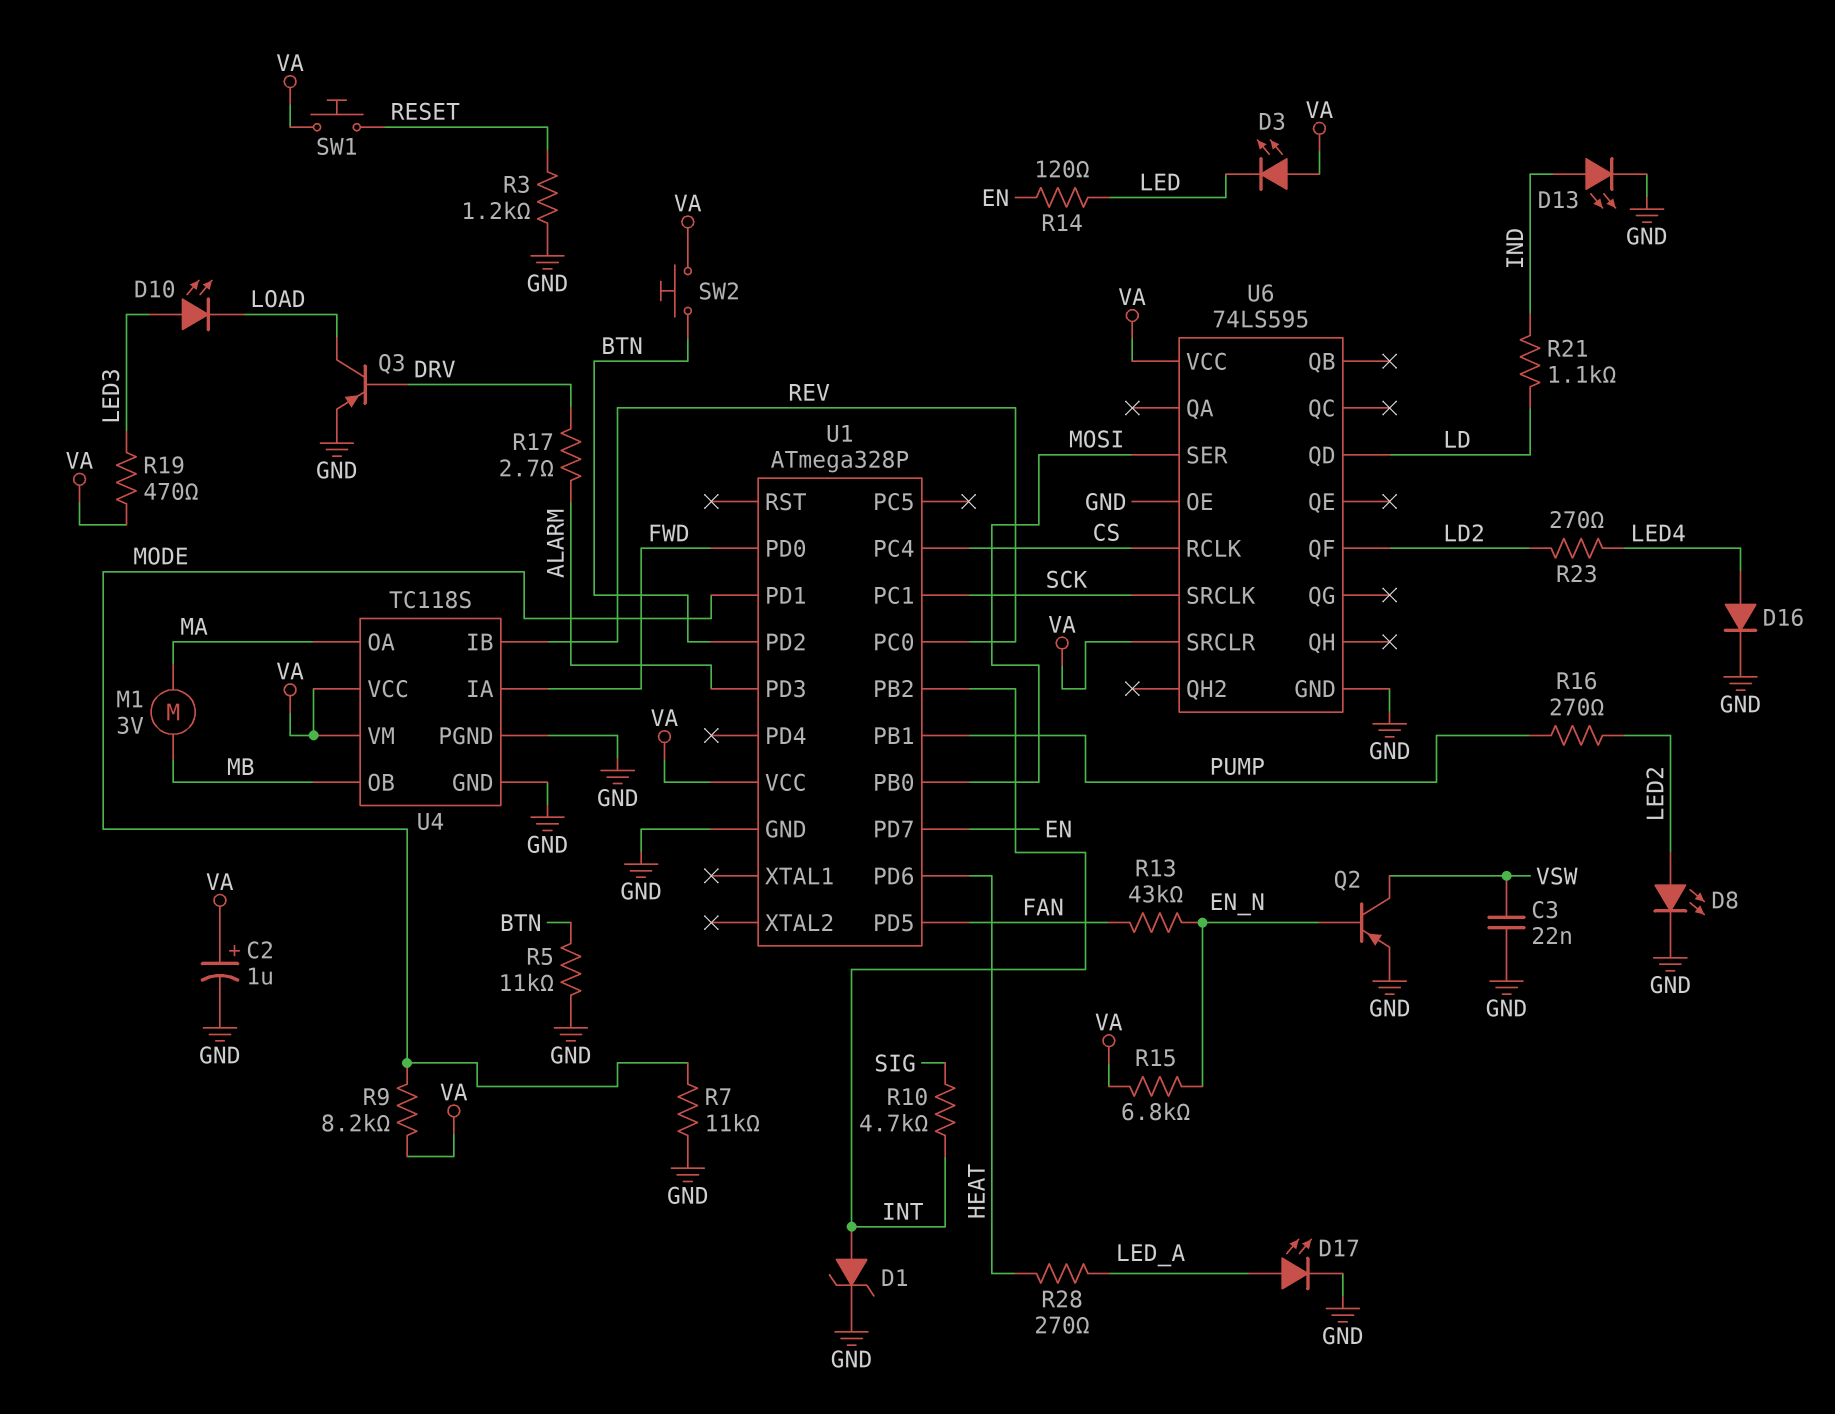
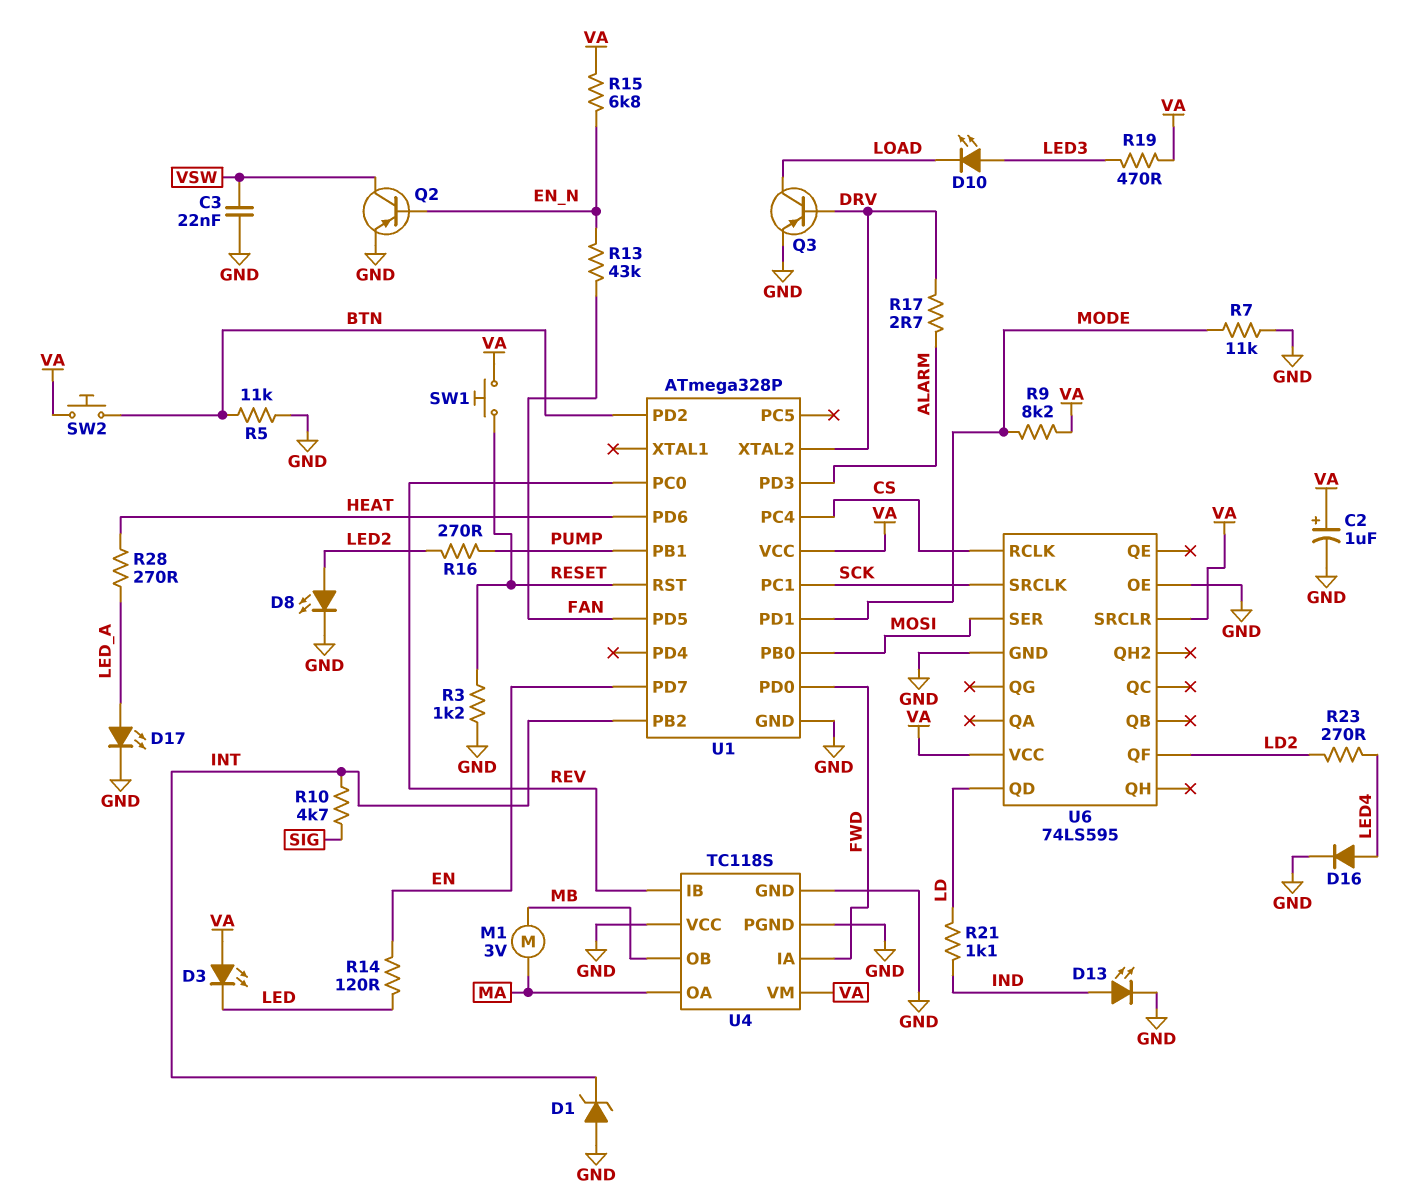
D1: zener (A INT, K GND) -> zener (A GND, K INT)
U1 pin RST: none -> RESET
U1 pin XTAL2: none -> DRV
U4 pin VCC: VA -> GND

